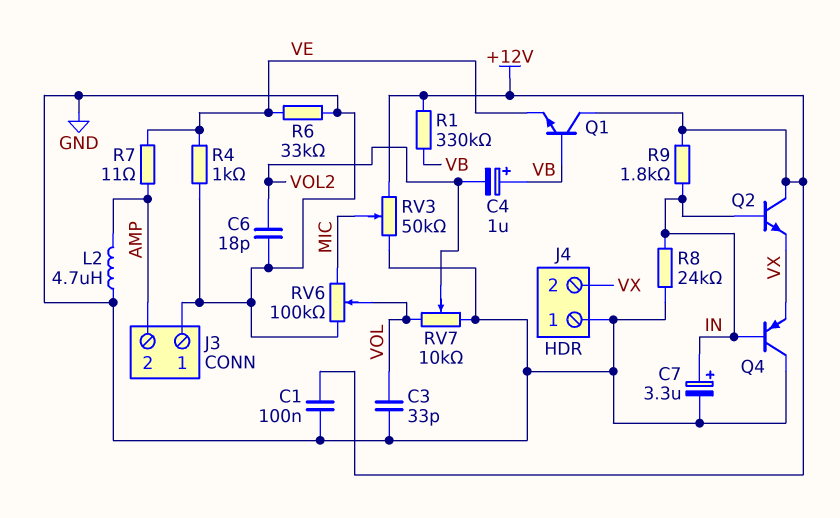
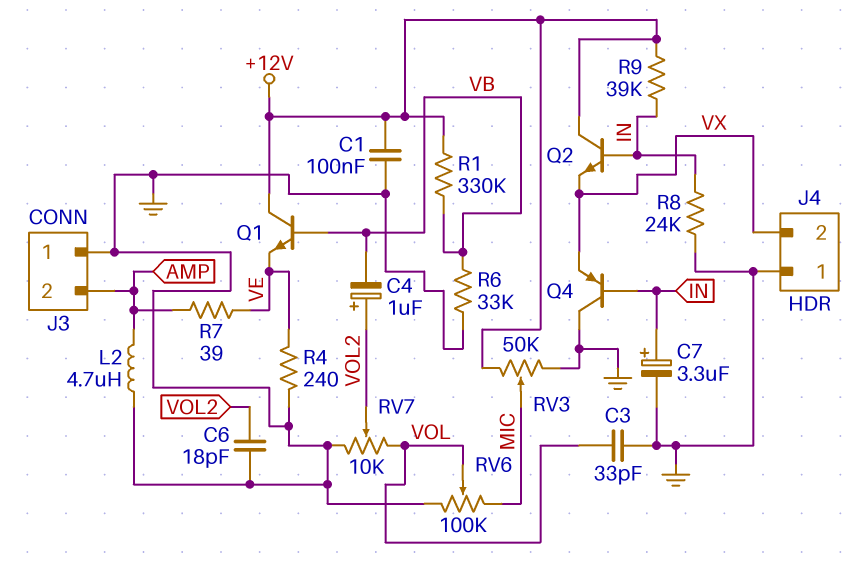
C4: 1uF (plus VB, minus VOL2) -> 1uF (plus VOL2, minus VB)
R4: 1k (GND, VE) -> 240 (GND, VE)
R6: 33k (GND, VE) -> 33k (GND, VB)
R7: 11 (AMP, VE) -> 39 (AMP, VE)
R9: 1.8k (+12V, IN) -> 39k (+12V, IN)

